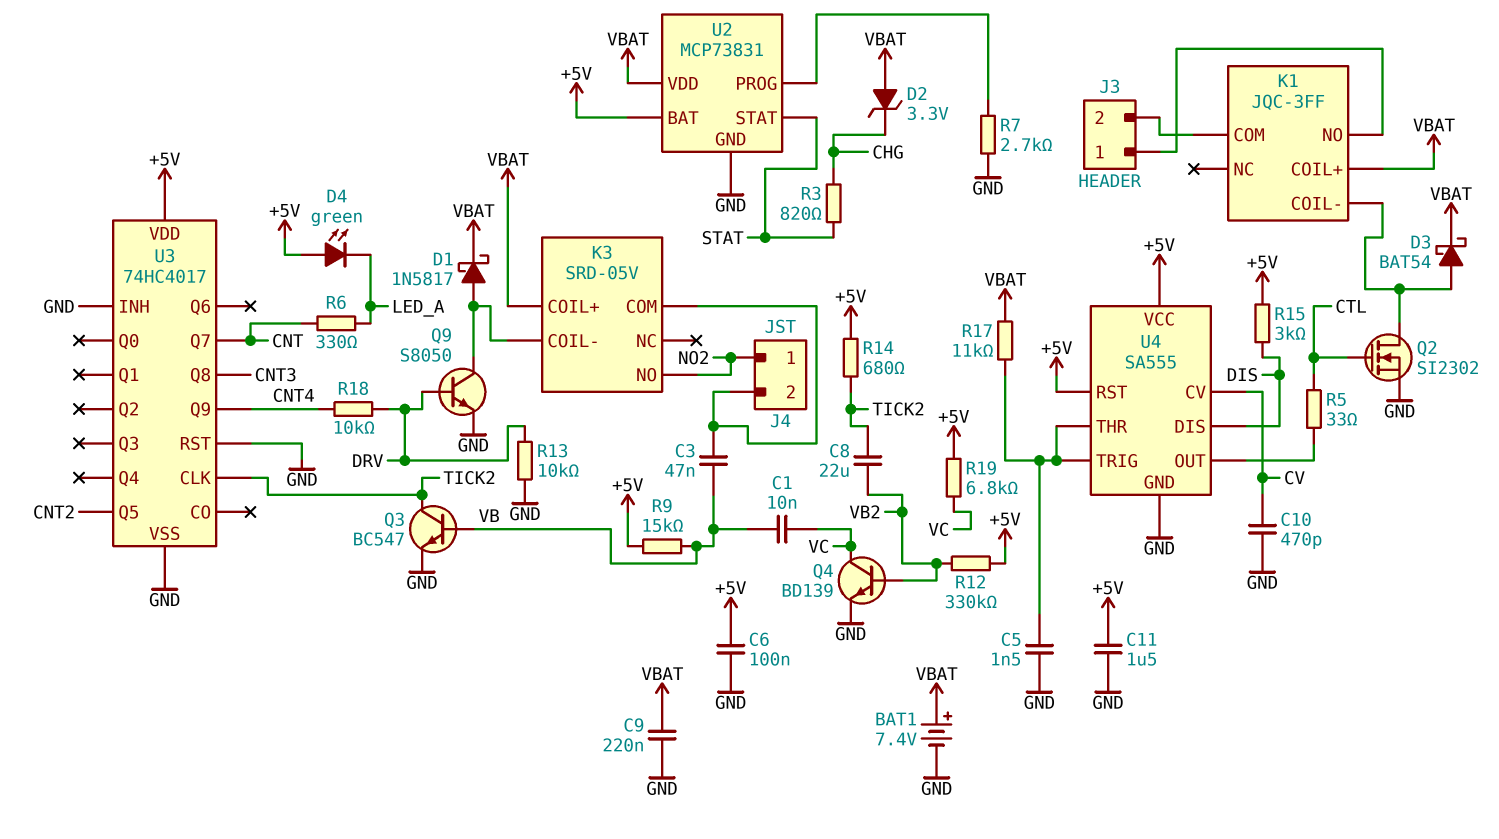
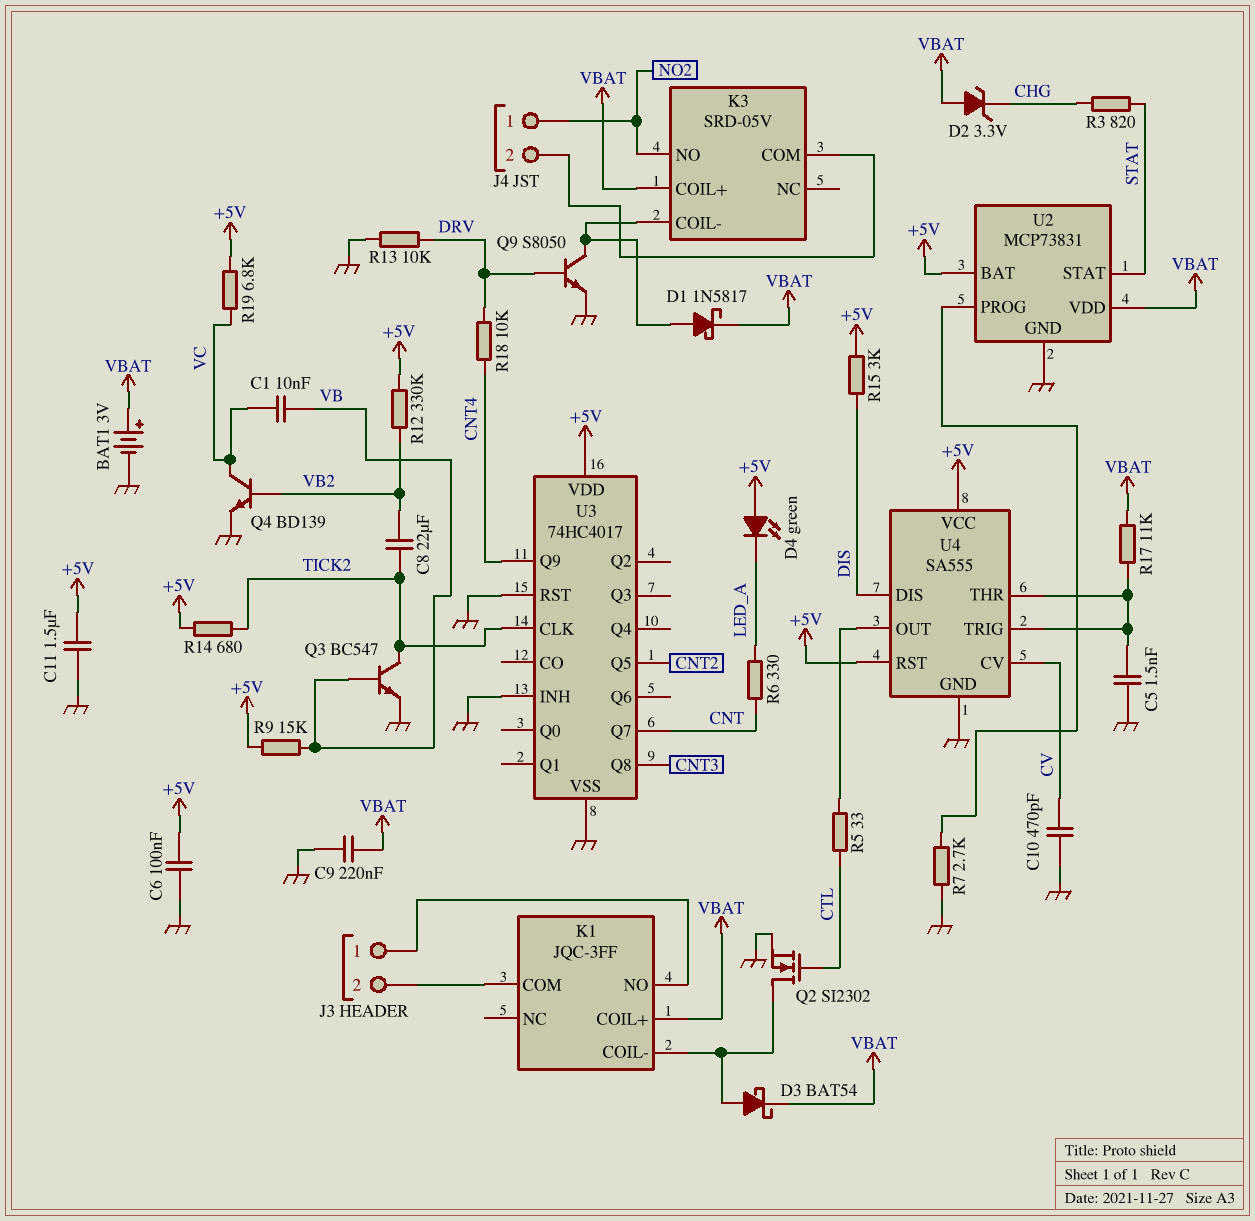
BAT1: 7.4V (plus VBAT, minus GND) -> 3V (plus VBAT, minus GND)
C3: 47nF (J4/2, VB) -> none

